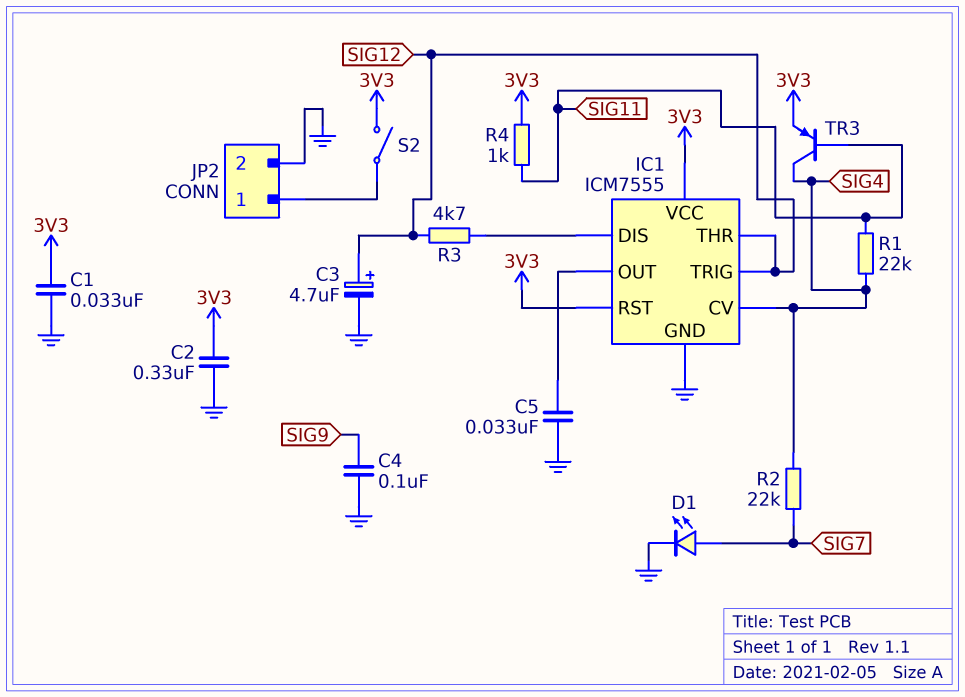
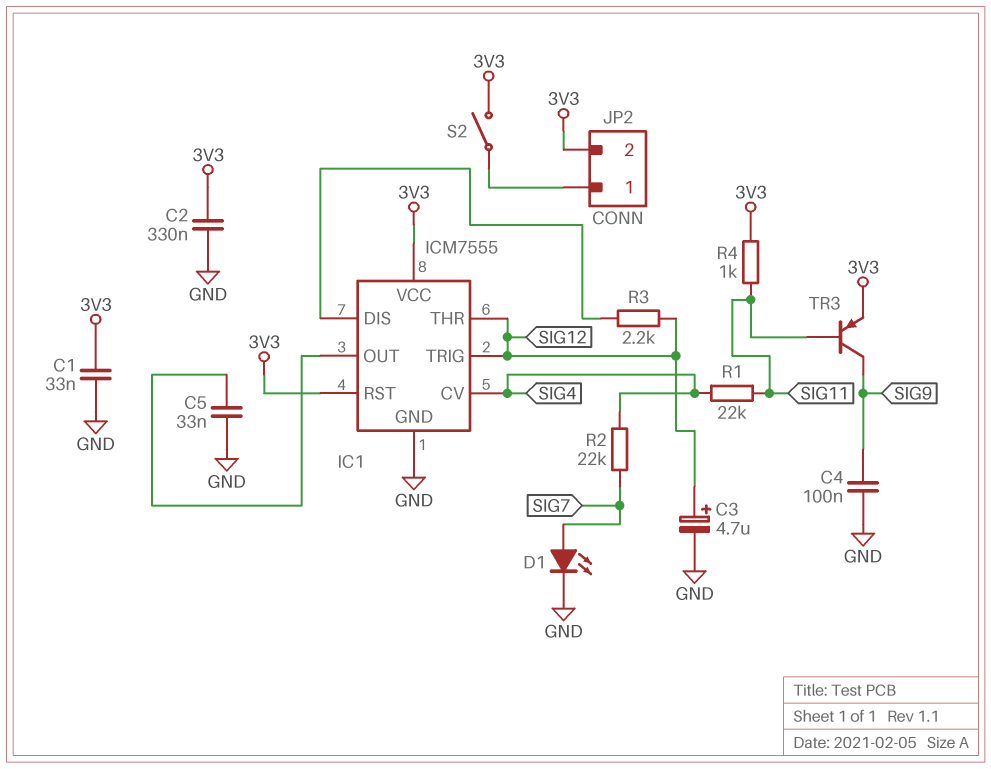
JP2 pin 2: GND -> 3V3
R3: 4.7k (IC1/DIS, SIG12) -> 2.2k (IC1/DIS, SIG12)
TR3: PNP (B SIG11, C SIG4, E 3V3) -> PNP (B SIG11, C SIG9, E 3V3)

